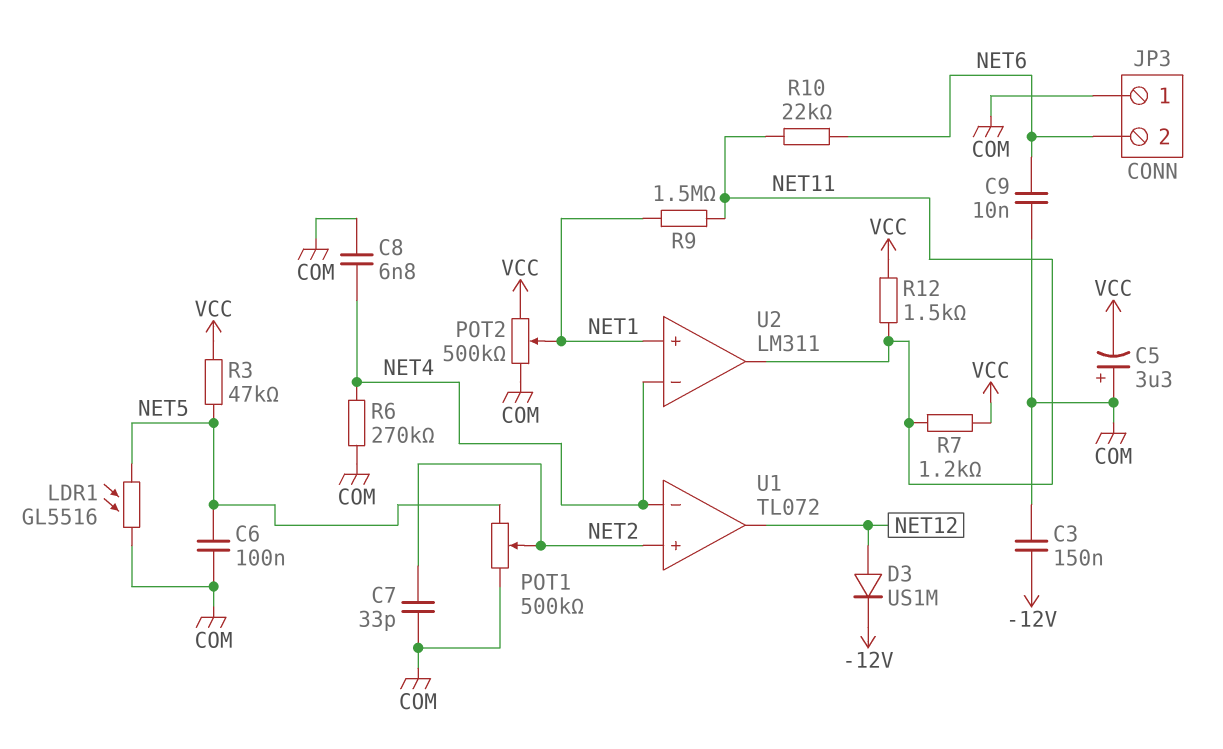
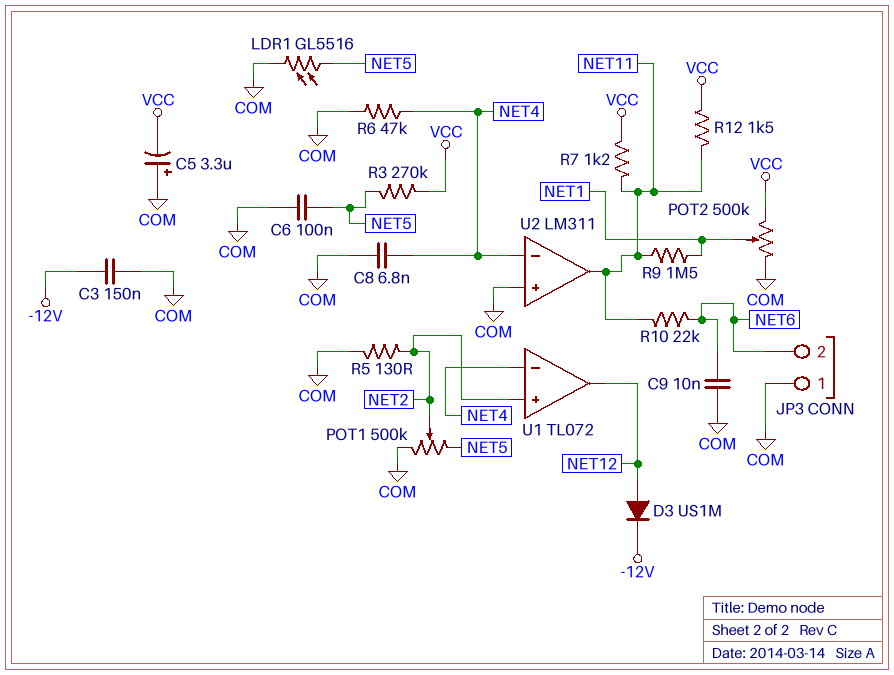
C7: 33pF (COM, NET2) -> none
R3: 47k (NET5, VCC) -> 270k (NET5, VCC)
R5: none -> 130 (COM, NET2)
R6: 270k (COM, NET4) -> 47k (COM, NET4)
U2 pin in+: NET1 -> COM

